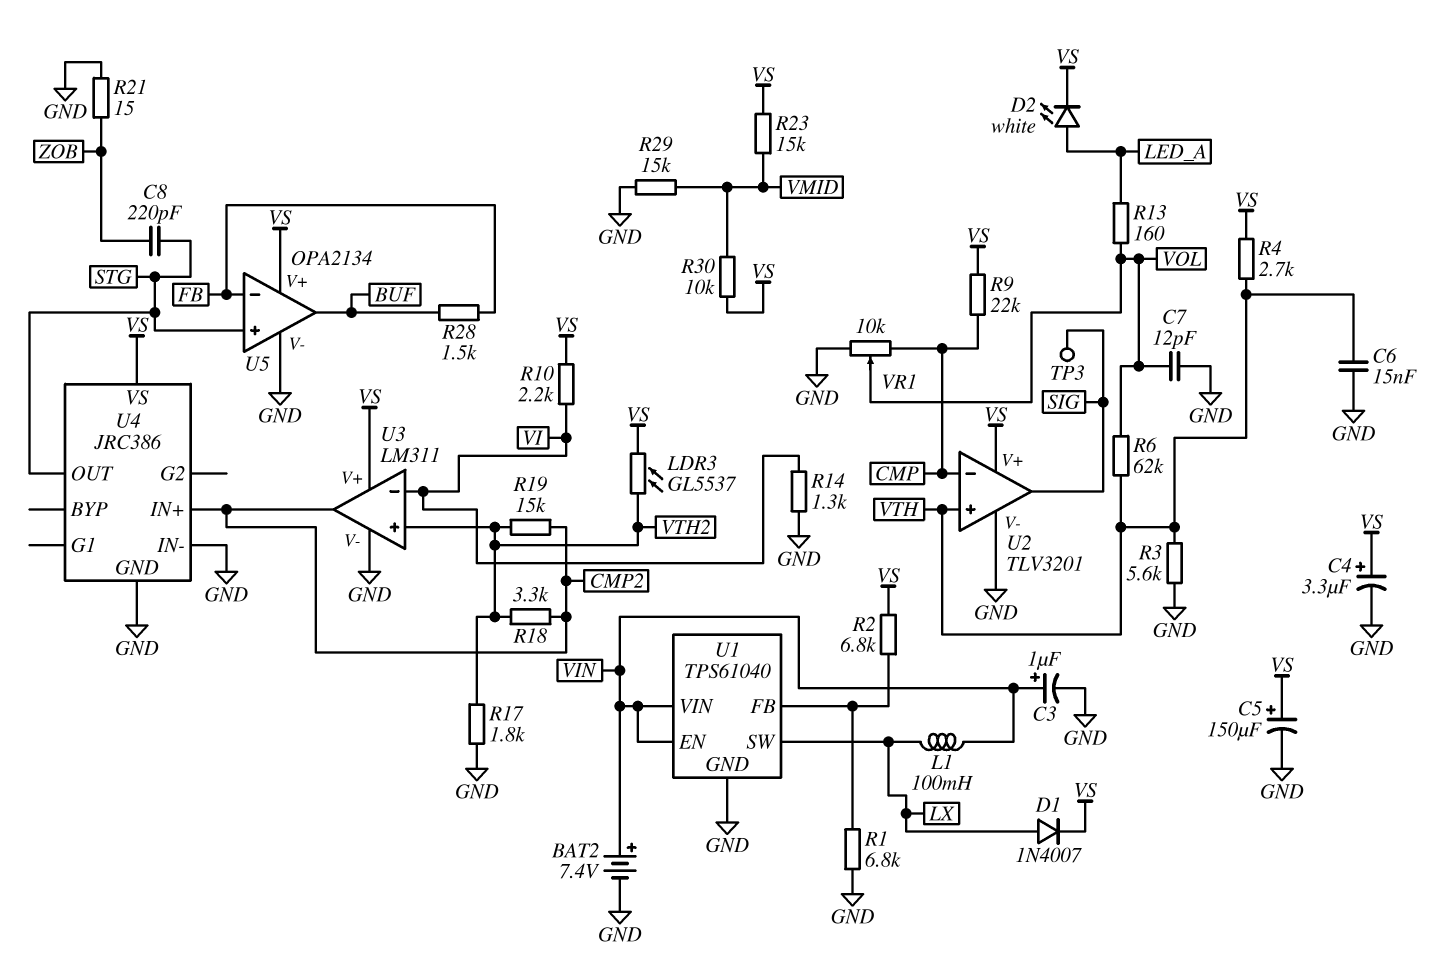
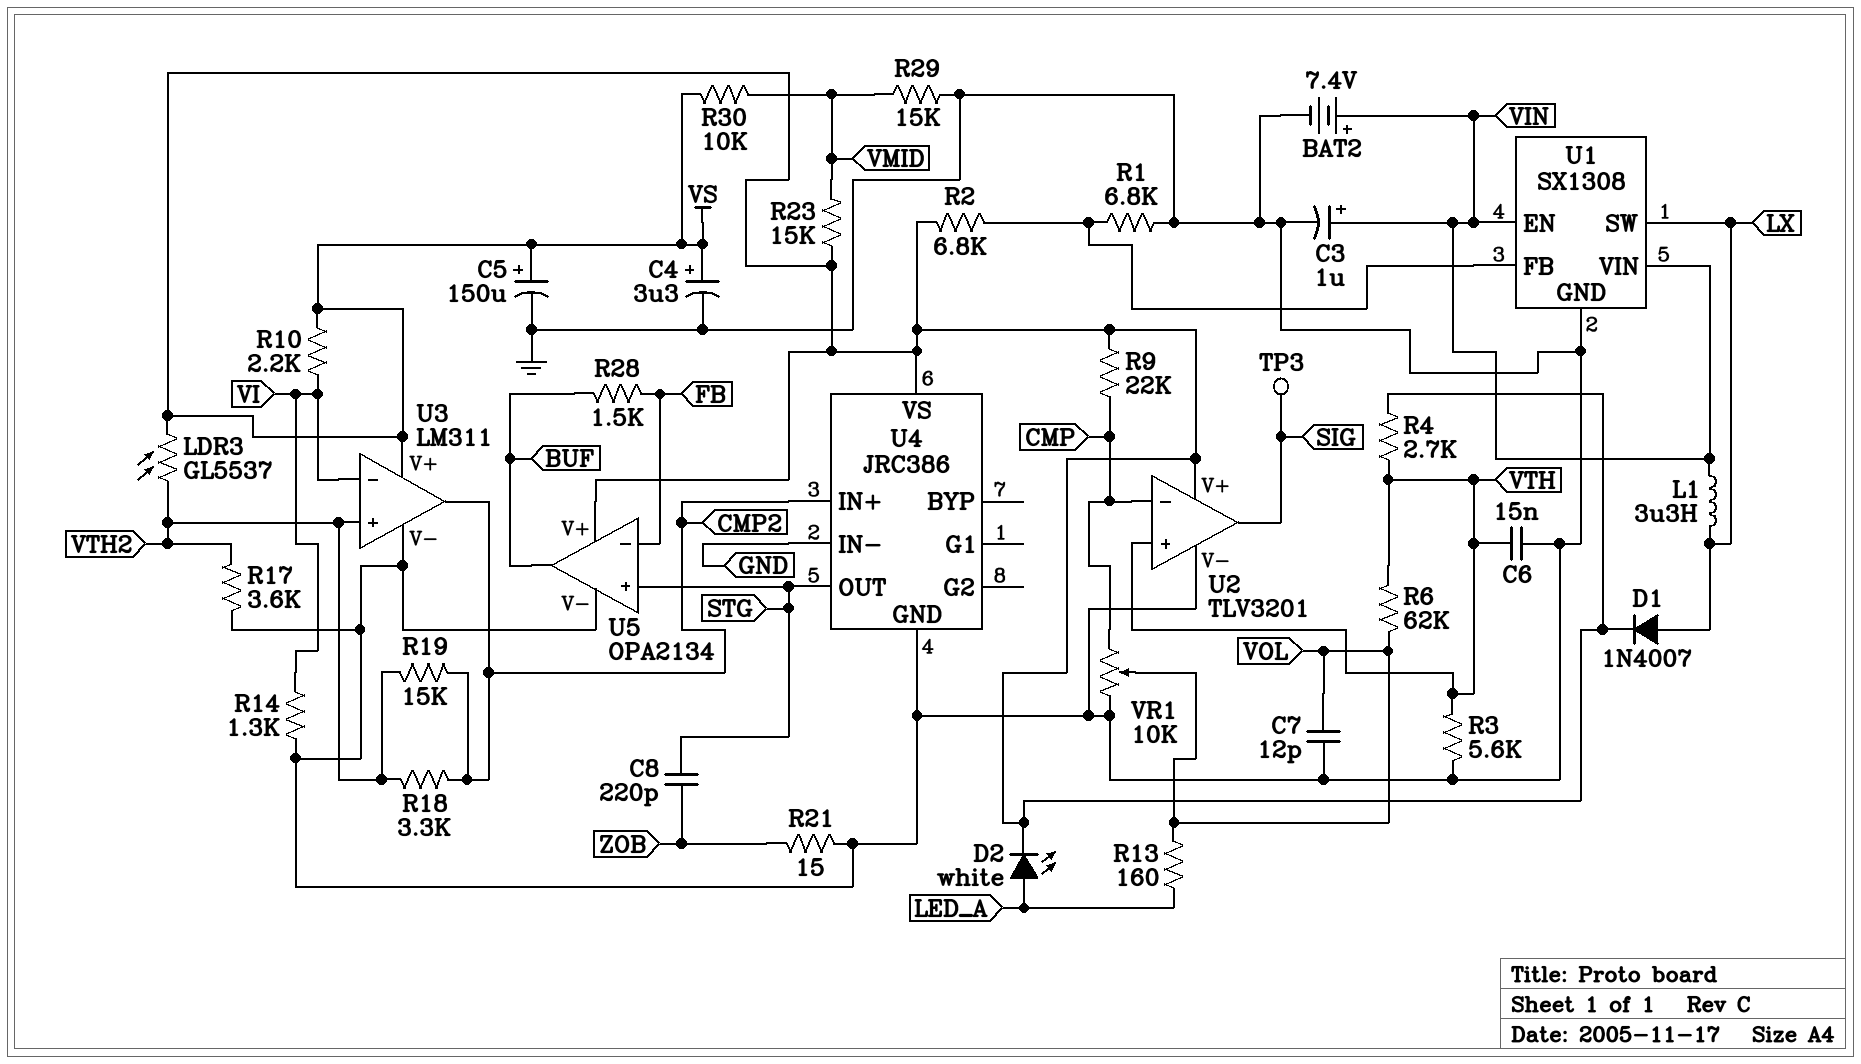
L1: 100mH (LX, VIN) -> 3.3uH (LX, VIN)
R17: 1.8k (GND, VTH2) -> 3.6k (GND, VTH2)
U1: TPS61040 -> SX1308

